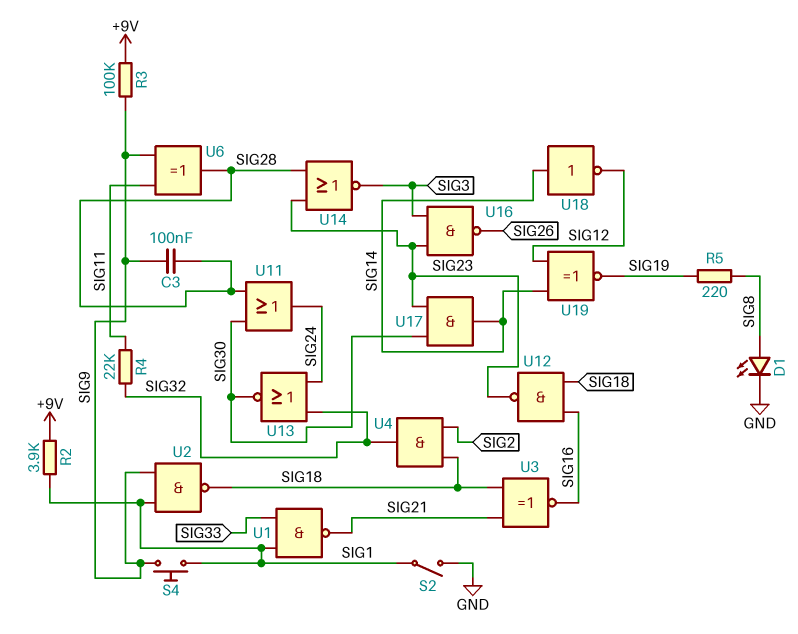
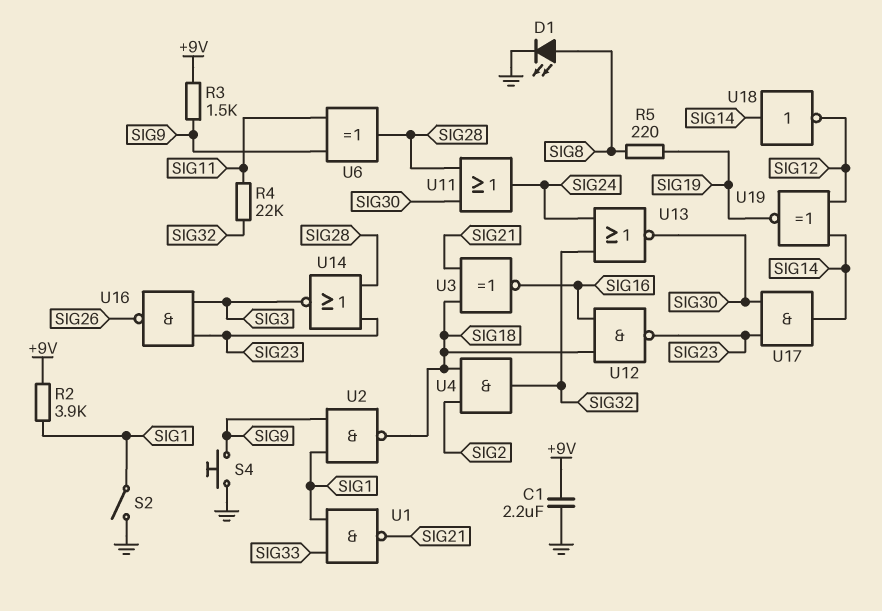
C1: none -> 2.2uF (+9V, GND)
C3: 100nF (SIG9, SIG28) -> none
R3: 100k (+9V, SIG9) -> 1.5k (+9V, SIG9)
S4: button (SIG1, SIG9) -> button (GND, SIG9)

